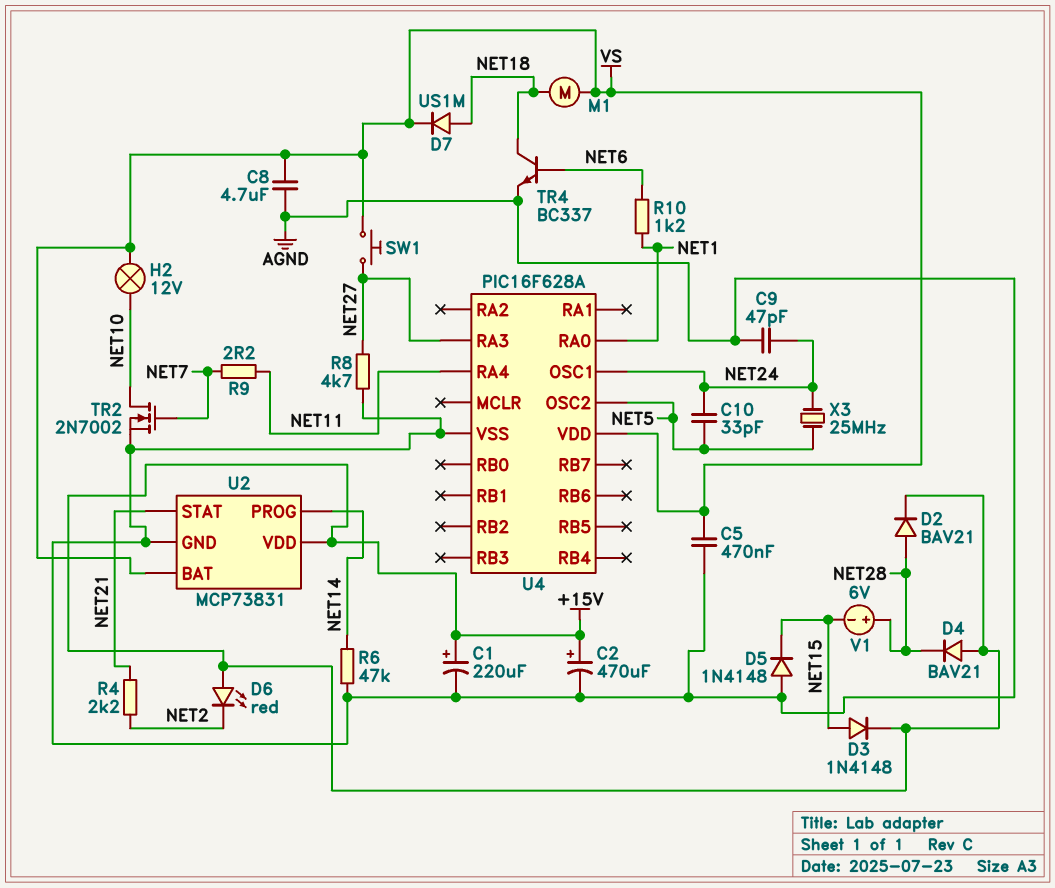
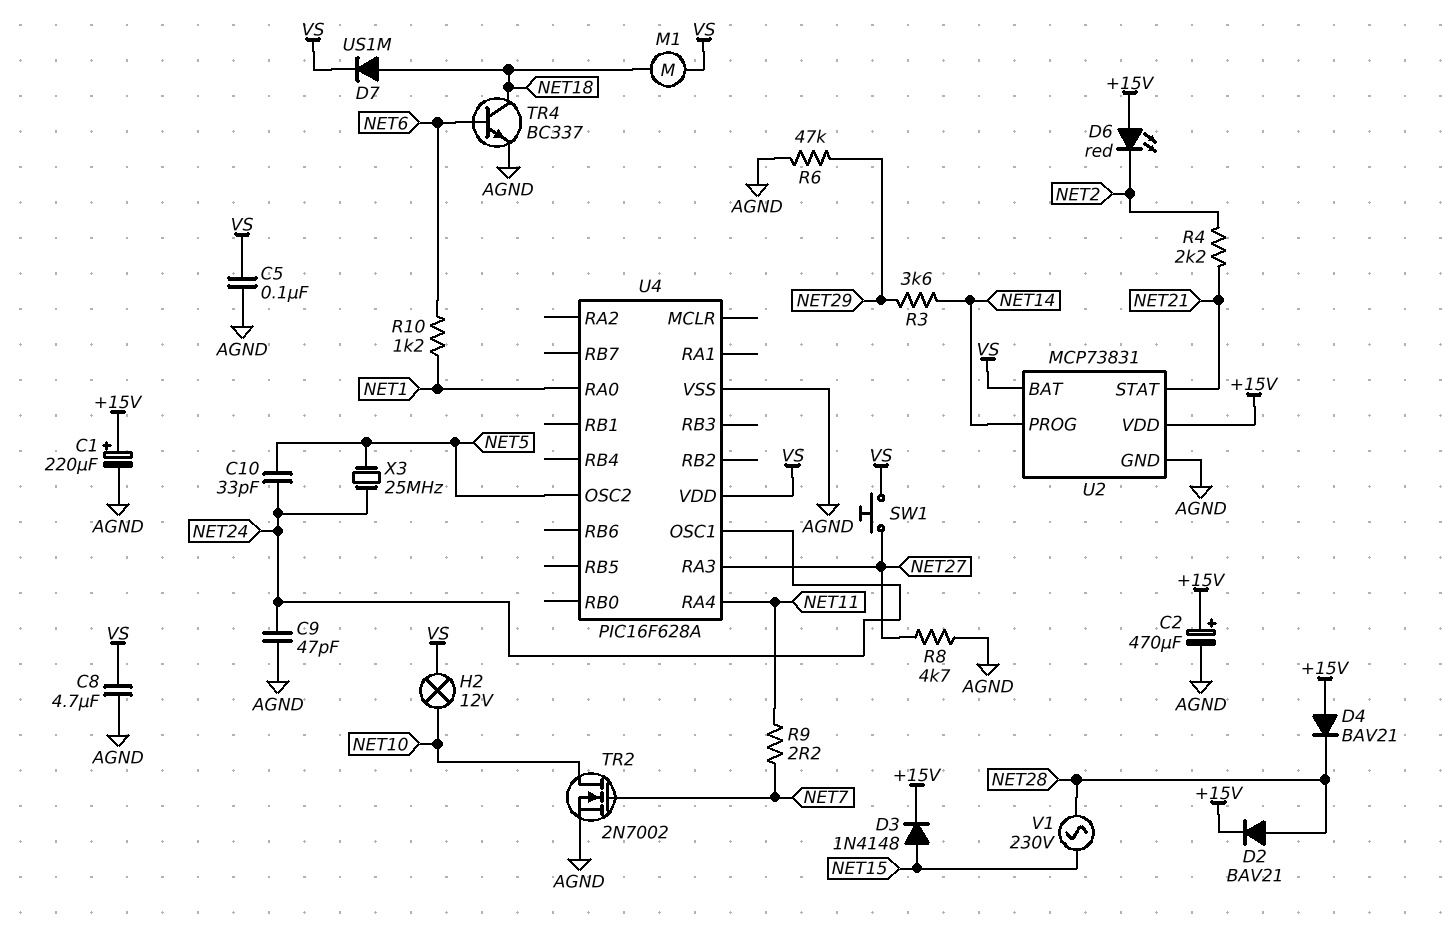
C5: 470nF (AGND, VS) -> 100nF (AGND, VS)
D5: diode 1N4148 (A AGND, K NET15) -> none
R3: none -> 3.6k (NET14, NET29)
R6: 47k (AGND, NET14) -> 47k (AGND, NET29)
V1: 6V (plus NET28, minus NET15) -> AC 230V (NET15, NET28)

